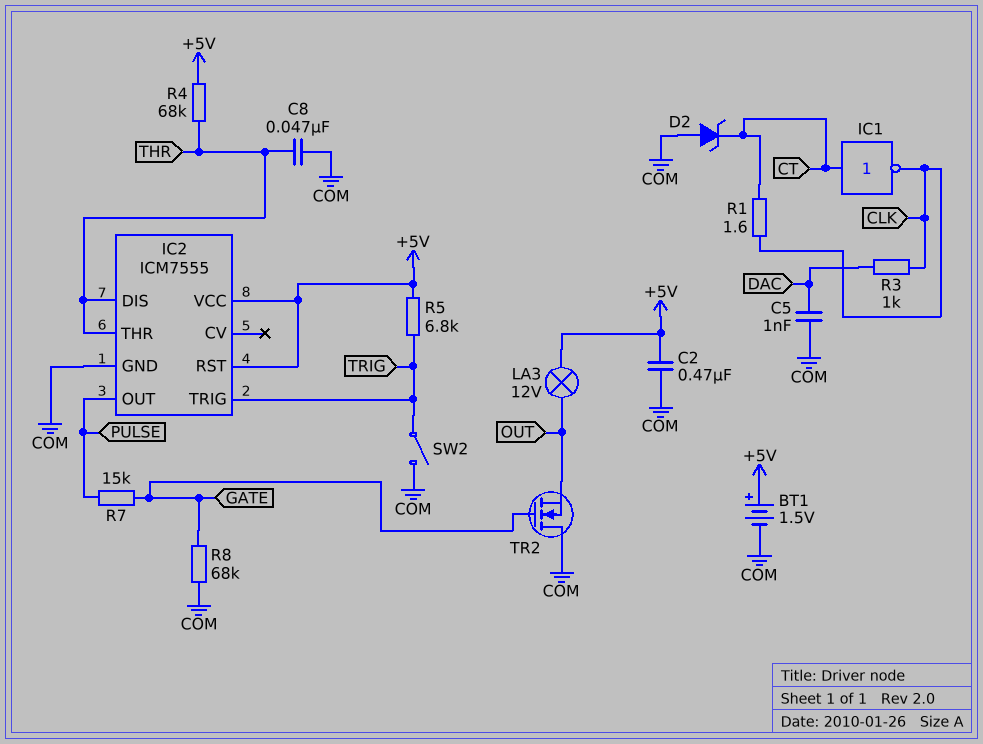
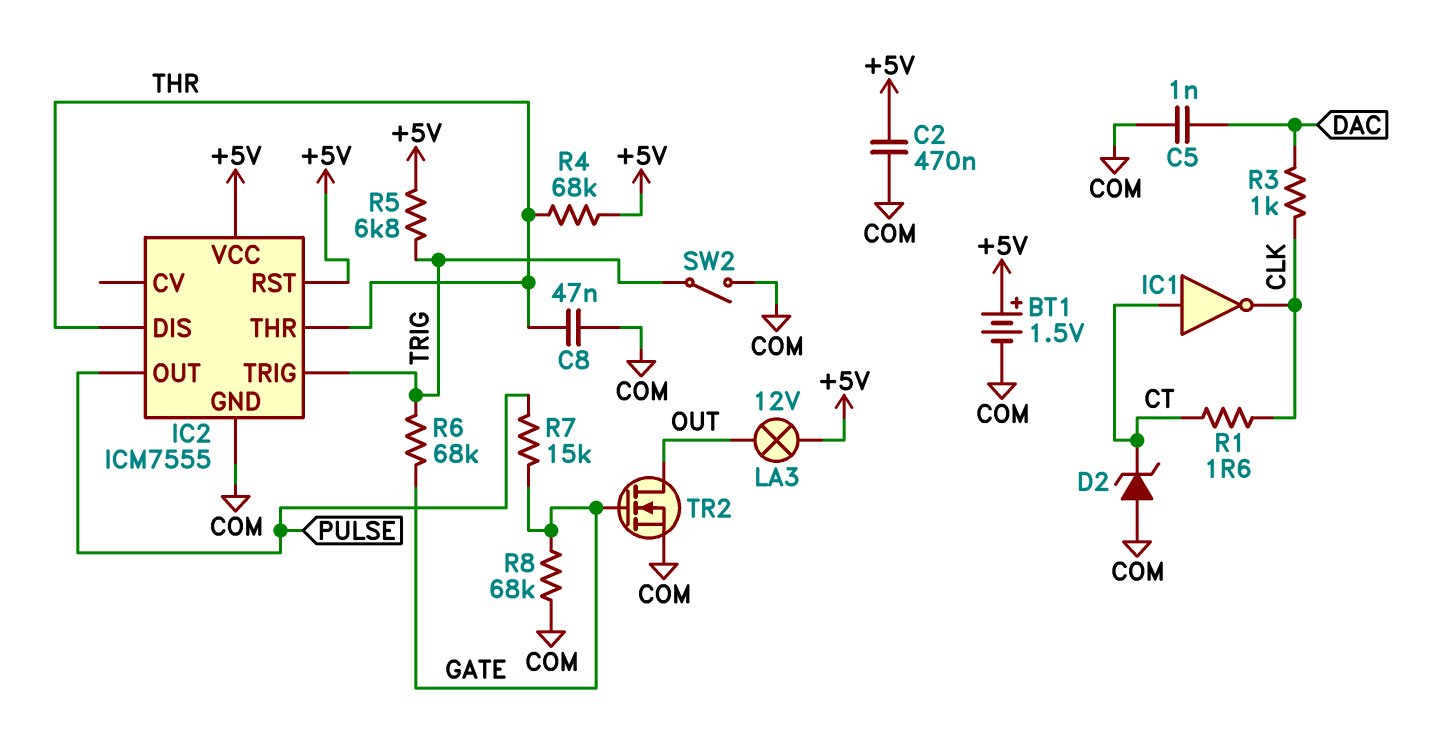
R6: none -> 68k (GATE, TRIG)
TR2: NMOS (G GATE, D COM, S OUT) -> NMOS (G GATE, D OUT, S COM)

